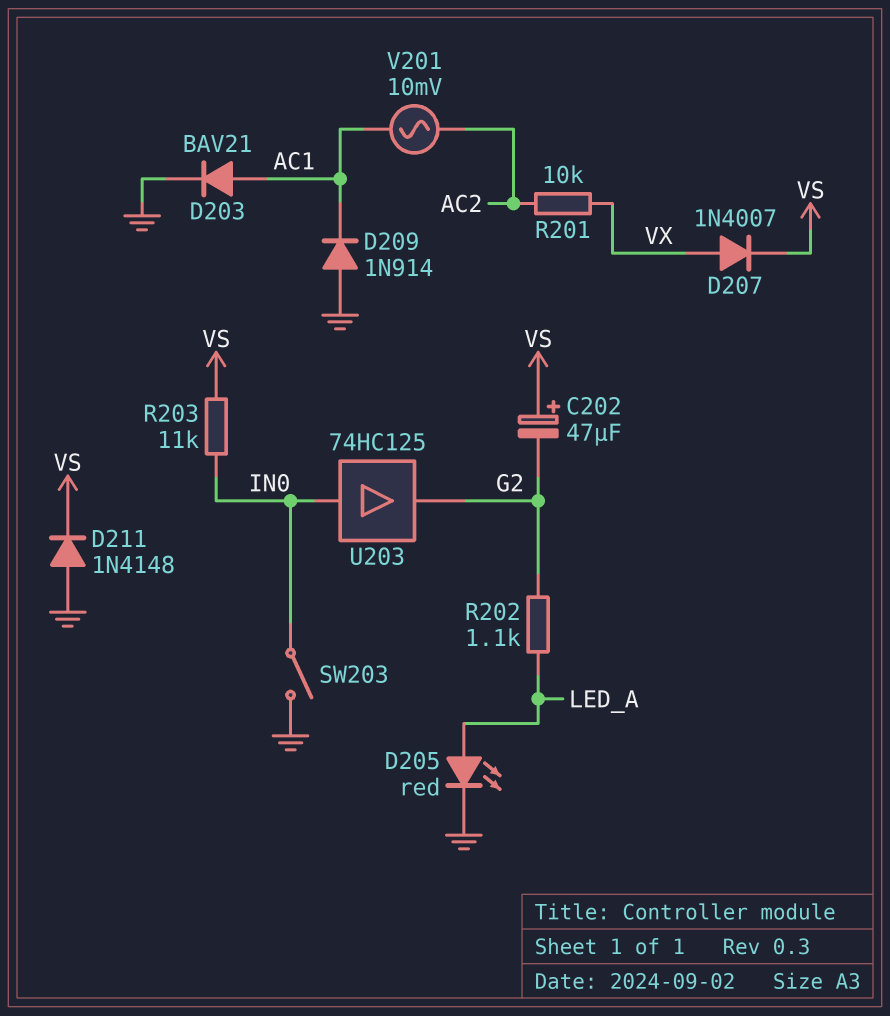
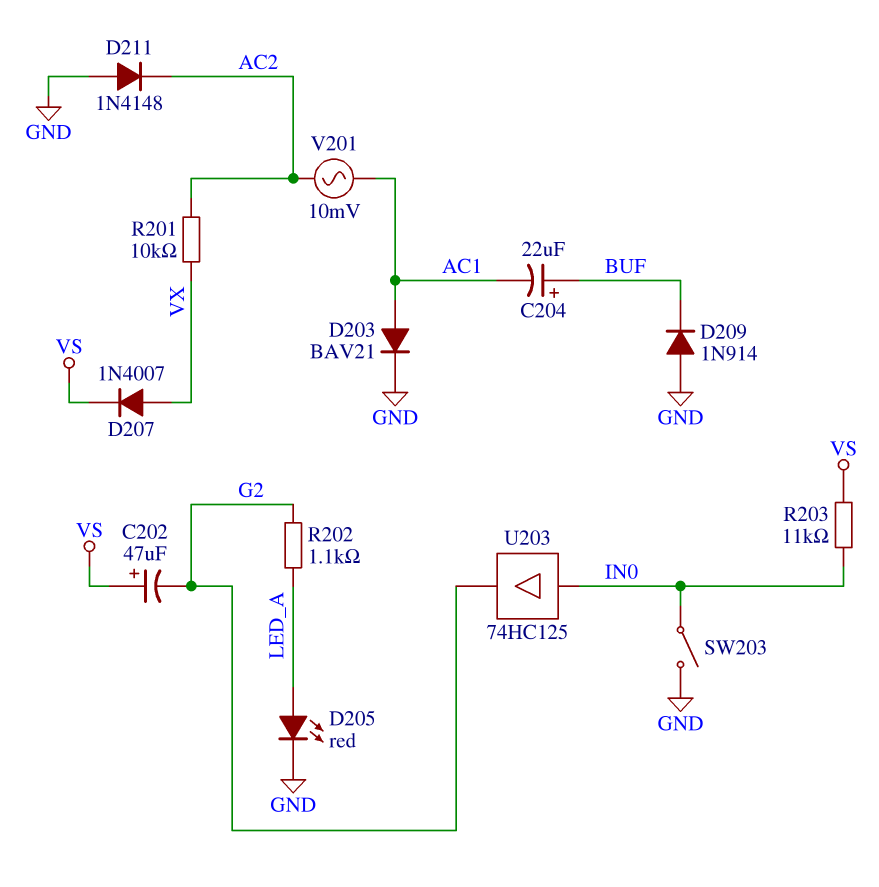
C204: none -> 22uF (plus BUF, minus AC1)
D209: diode 1N914 (A GND, K AC1) -> diode 1N914 (A GND, K BUF)
D211: diode 1N4148 (A GND, K VS) -> diode 1N4148 (A GND, K AC2)

